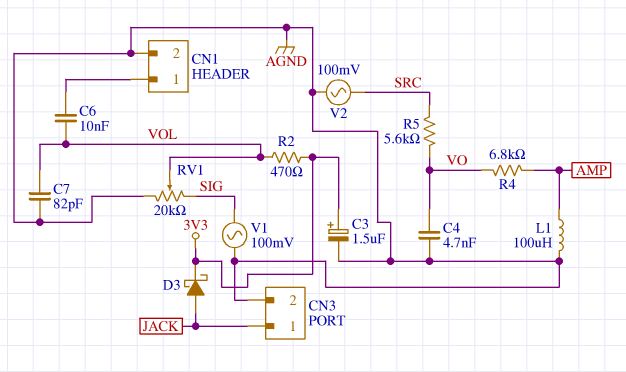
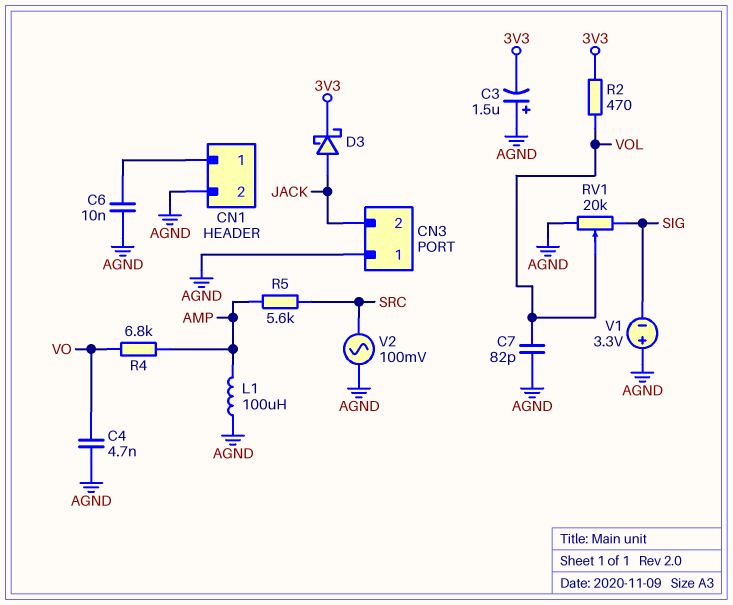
C3: 1.5uF (plus 3V3, minus AGND) -> 1.5uF (plus AGND, minus 3V3)
C6: 10nF (CN1/1, VOL) -> 10nF (AGND, CN1/1)
CN3 pin 1: JACK -> AGND
CN3 pin 2: AGND -> JACK
R5: 5.6k (SRC, VO) -> 5.6k (AMP, SRC)
V1: AC 100mV (AGND, SIG) -> 3.3V (plus AGND, minus SIG)

